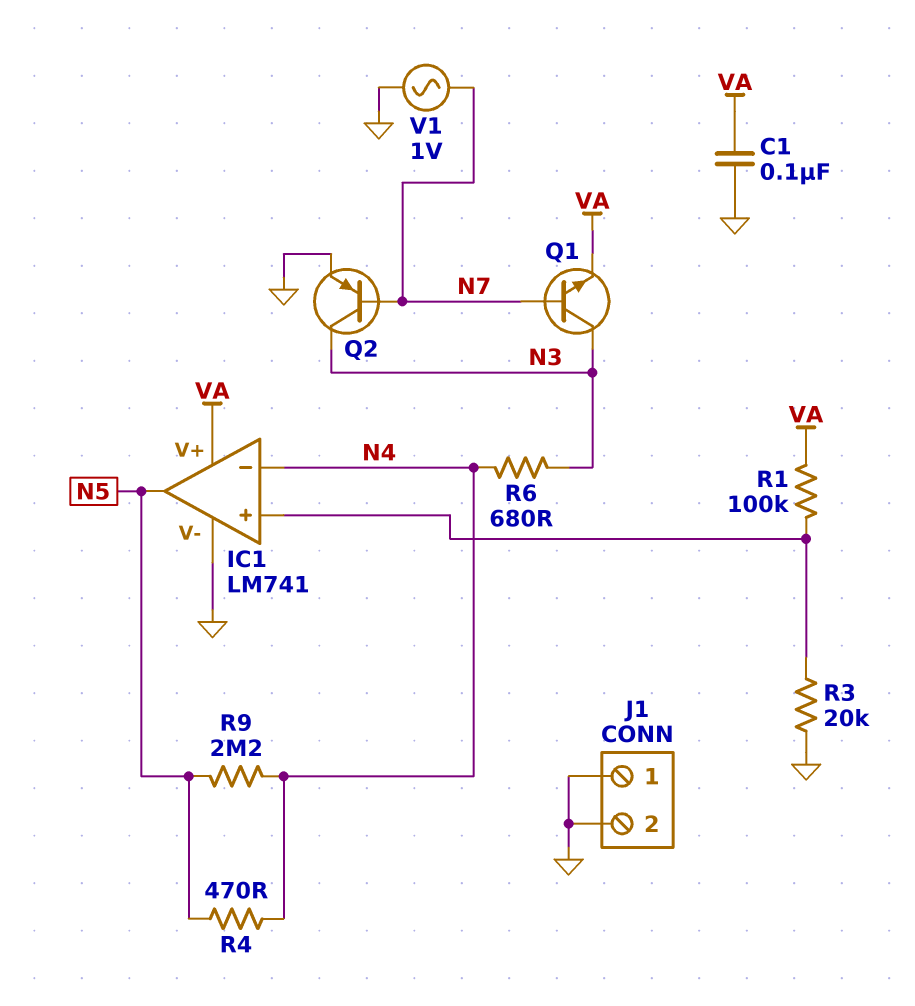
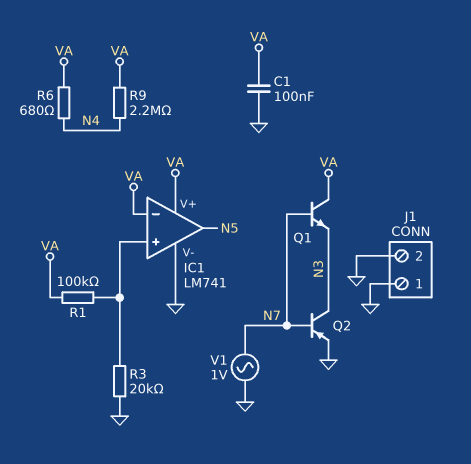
IC1 pin in-: N4 -> VA
Q1: NPN (B N7, C N3, E VA) -> NPN (B N7, C VA, E N3)
R4: 470 (N4, N5) -> none
R6: 680 (N3, N4) -> 680 (N4, VA)
R9: 2.2M (N4, N5) -> 2.2M (N4, VA)

